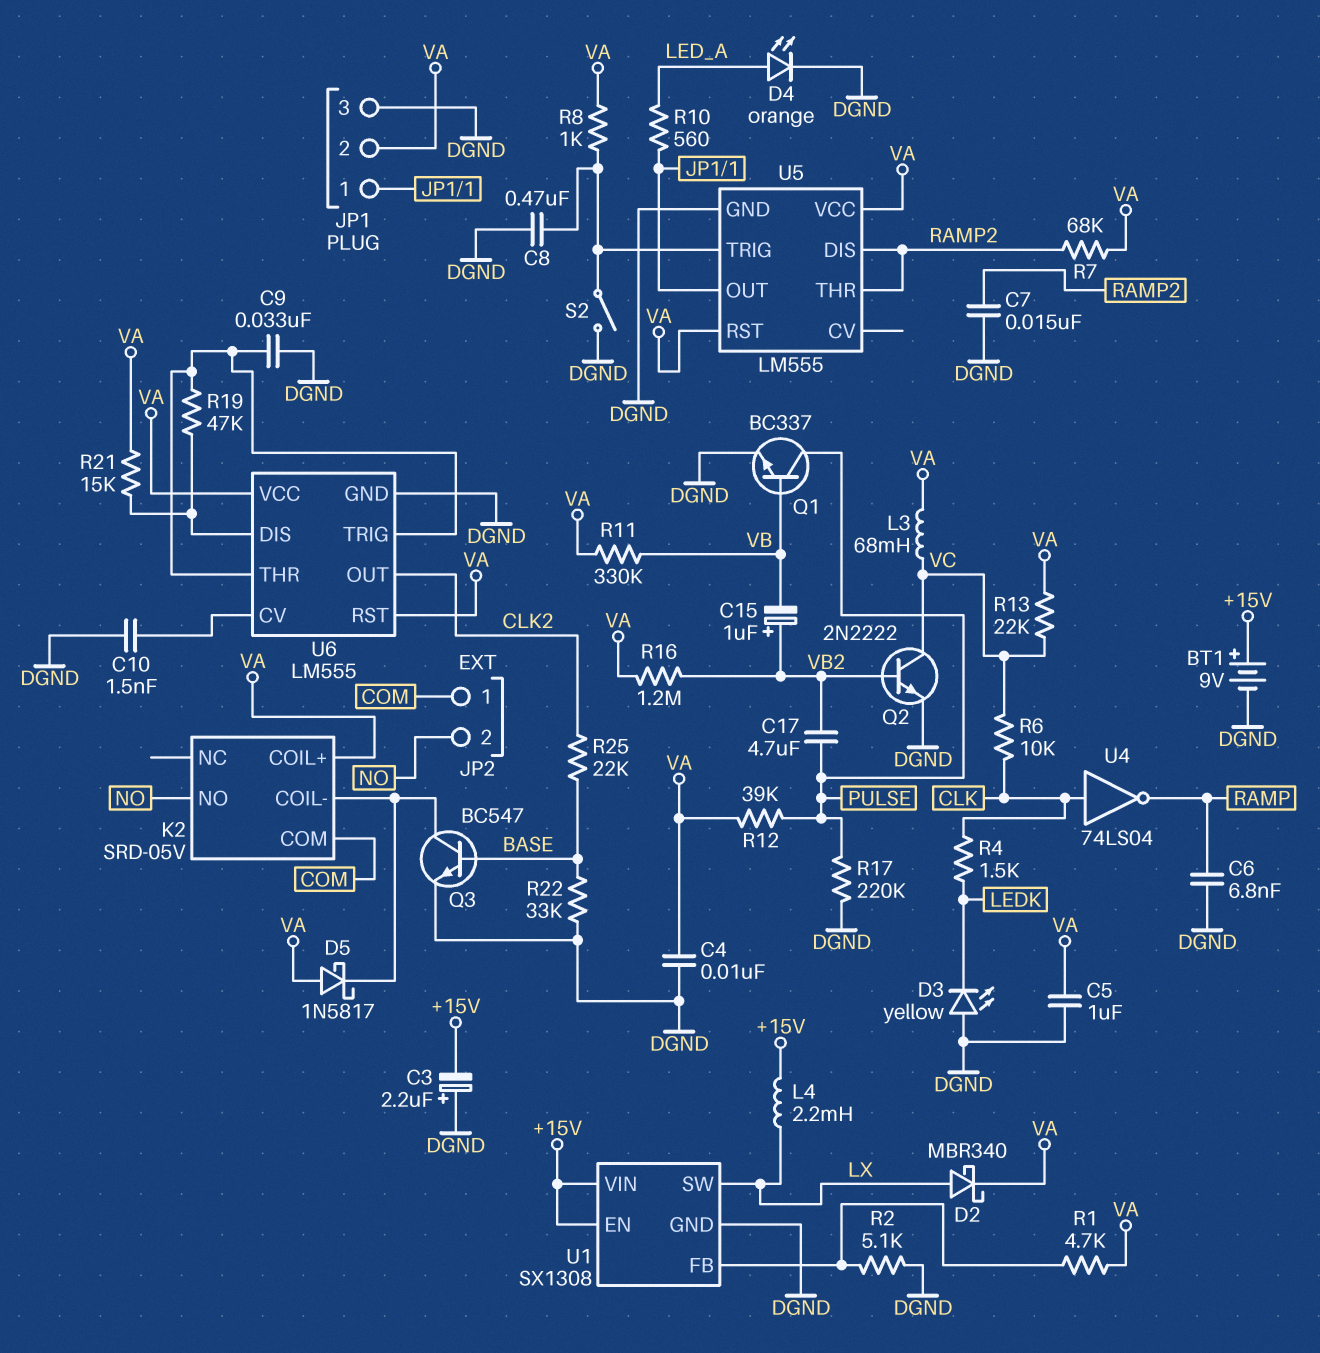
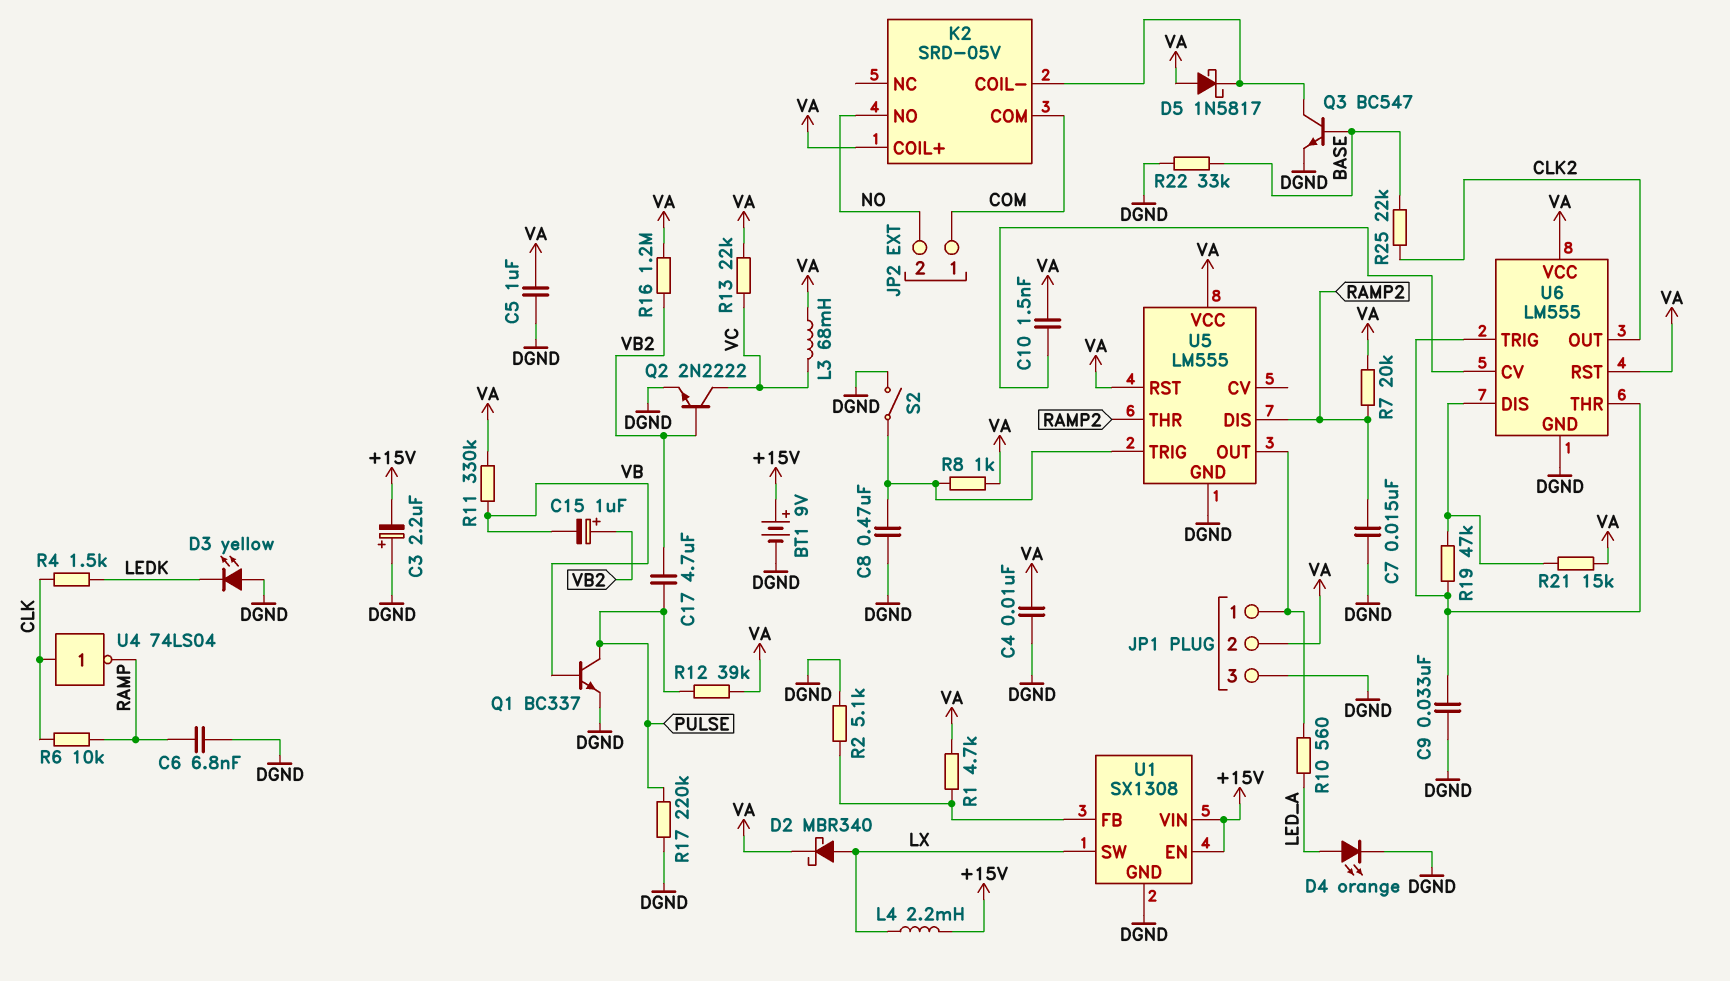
C10: 1.5nF (DGND, U6/CV) -> 1.5nF (U6/CV, VA)
R6: 10k (CLK, VC) -> 10k (CLK, RAMP)
R7: 68k (RAMP2, VA) -> 20k (RAMP2, VA)

